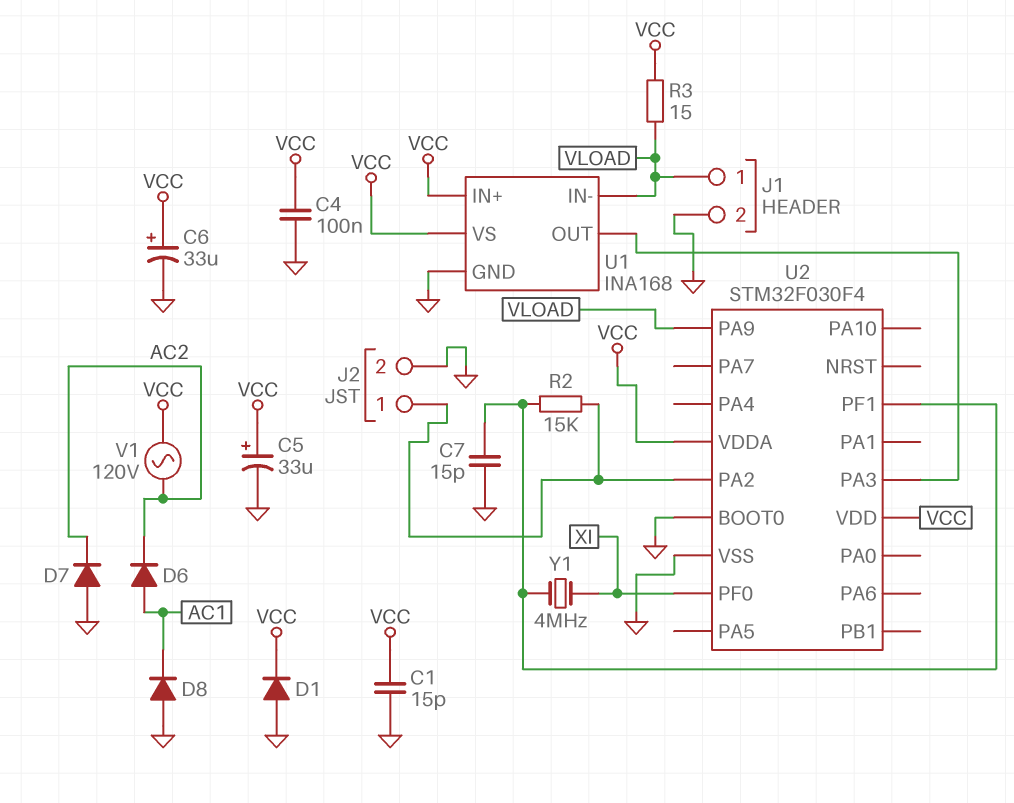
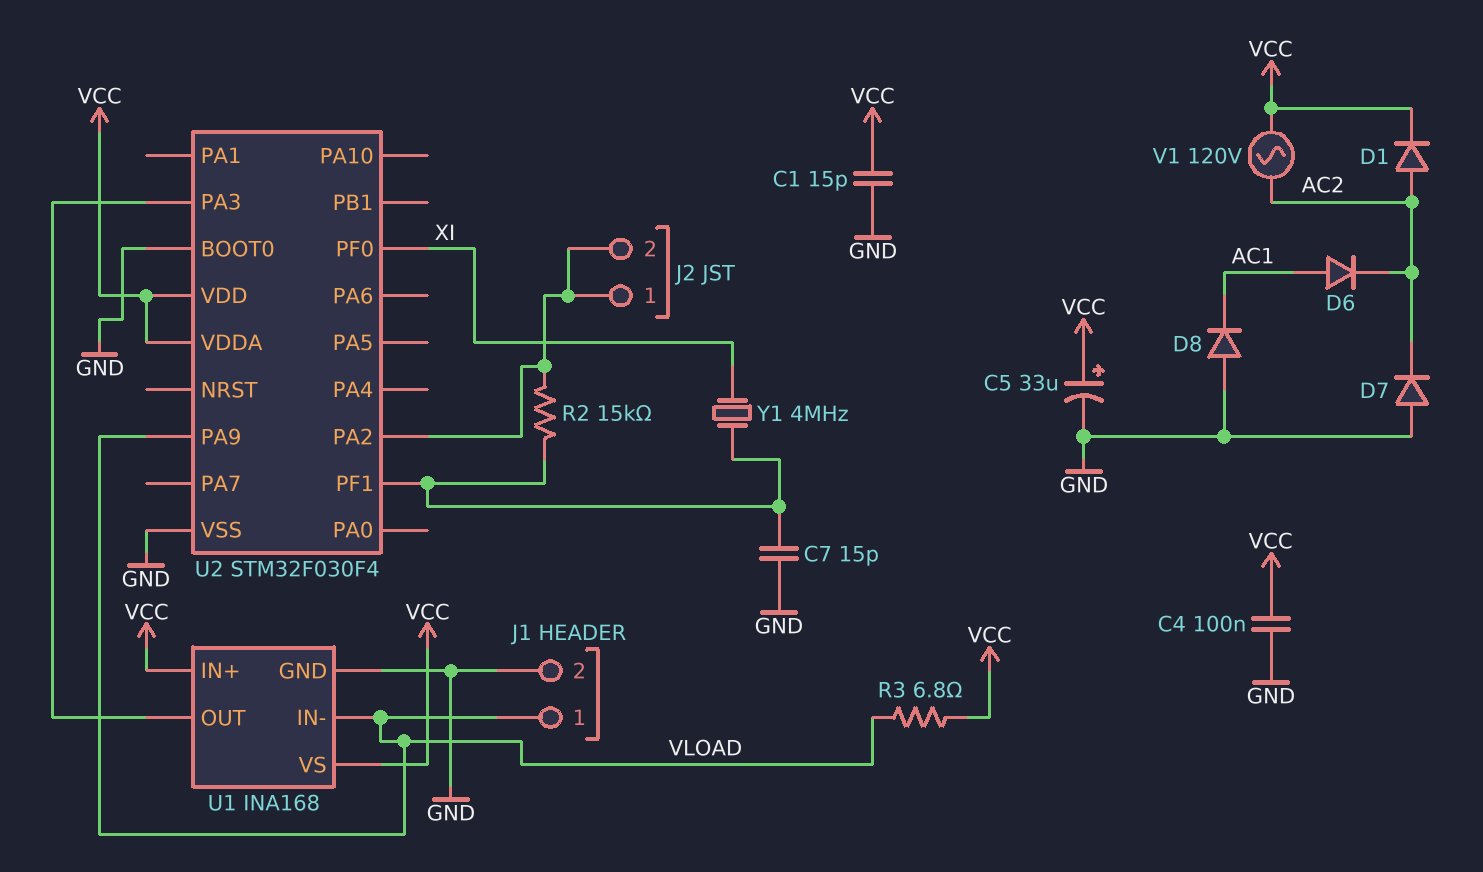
C6: 33uF (plus VCC, minus GND) -> none
D1: diode (A GND, K VCC) -> diode (A AC2, K VCC)
J2 pin 2: GND -> J2/1
R3: 15 (VCC, VLOAD) -> 6.8 (VCC, VLOAD)

